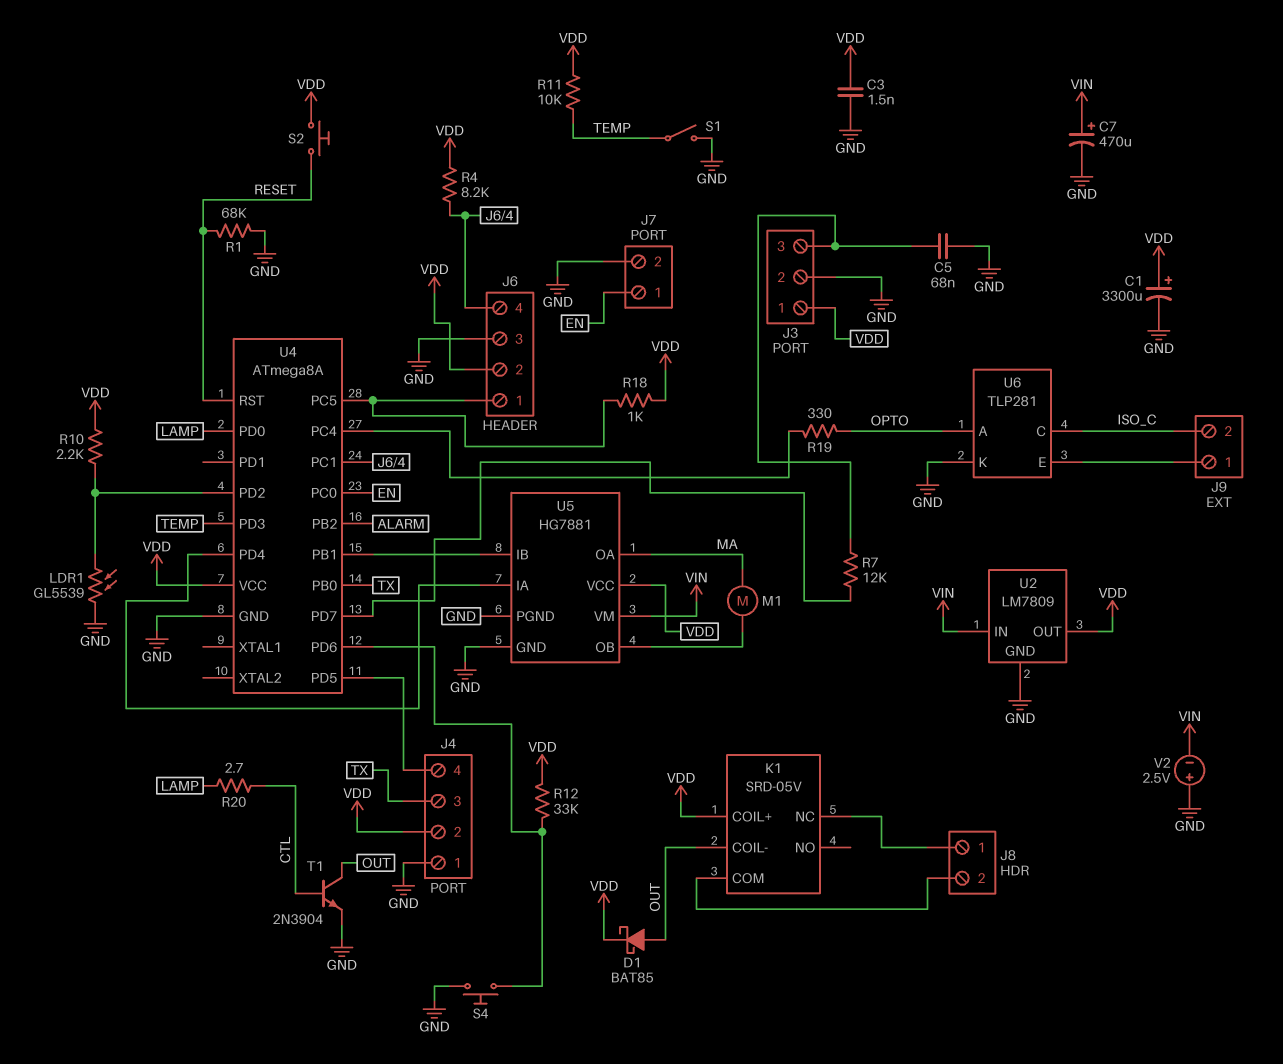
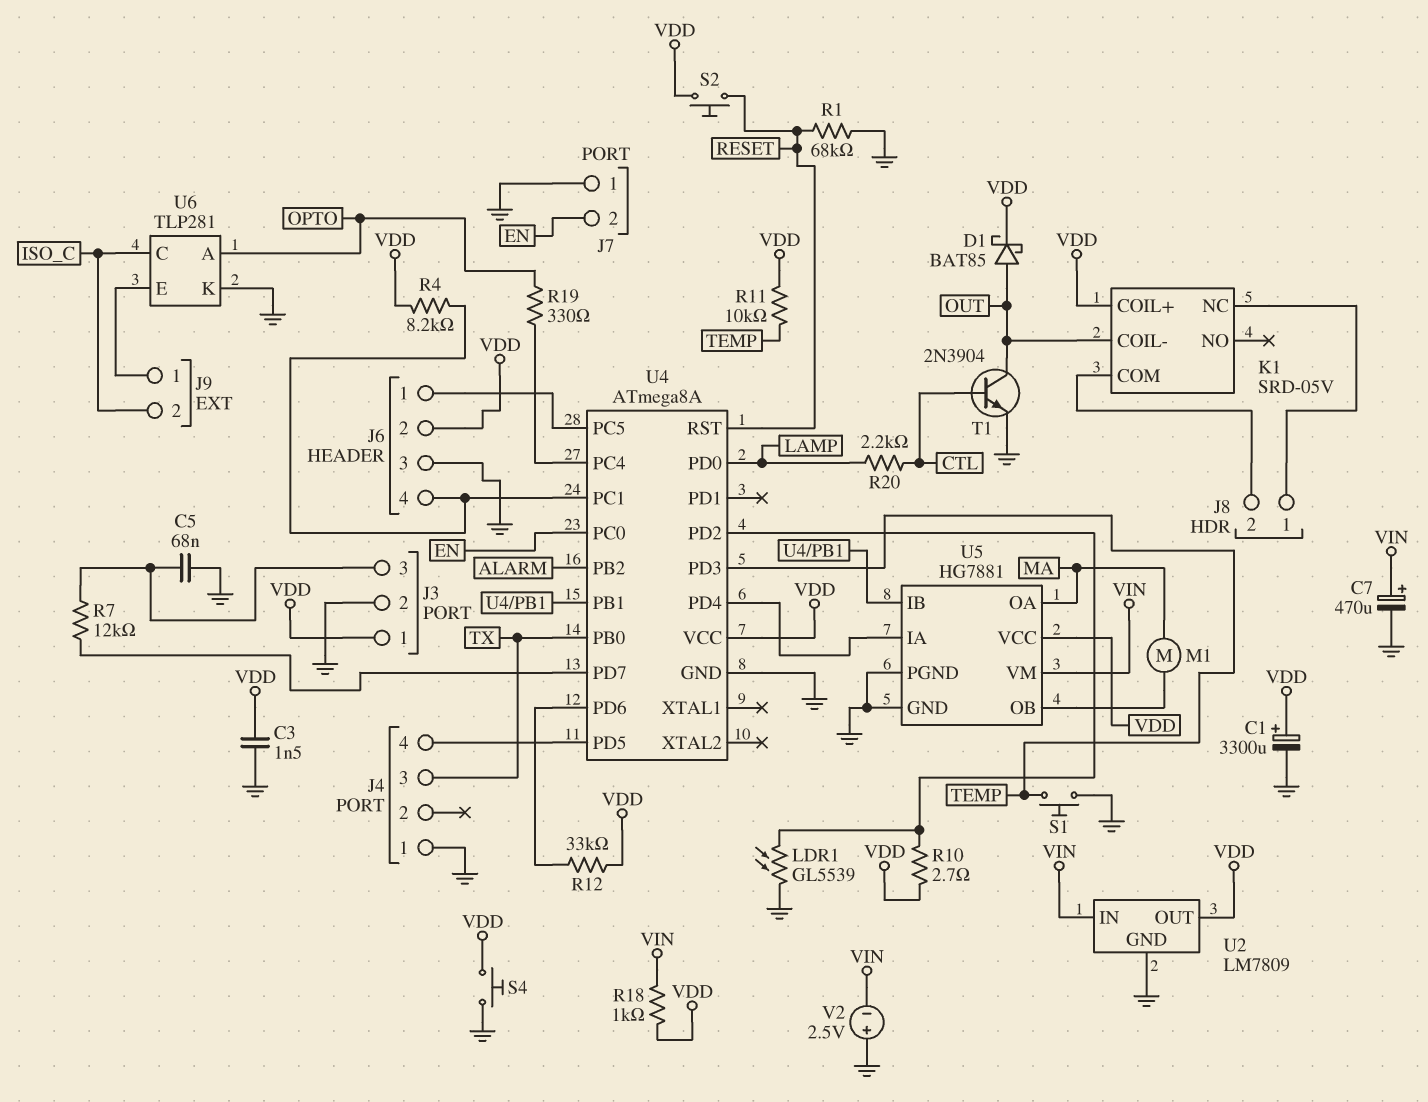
J4 pin 2: VDD -> none
J7 pin 1: EN -> GND
J7 pin 2: GND -> EN
R10: 2.2k (U4/PD2, VDD) -> 2.7 (U4/PD2, VDD)
R18: 1k (J6/1, VDD) -> 1k (VDD, VIN)
R20: 2.7 (CTL, LAMP) -> 2.2k (CTL, LAMP)
S1: switch (GND, TEMP) -> button (GND, TEMP)
S4: button (GND, U4/PD6) -> button (GND, VDD)

